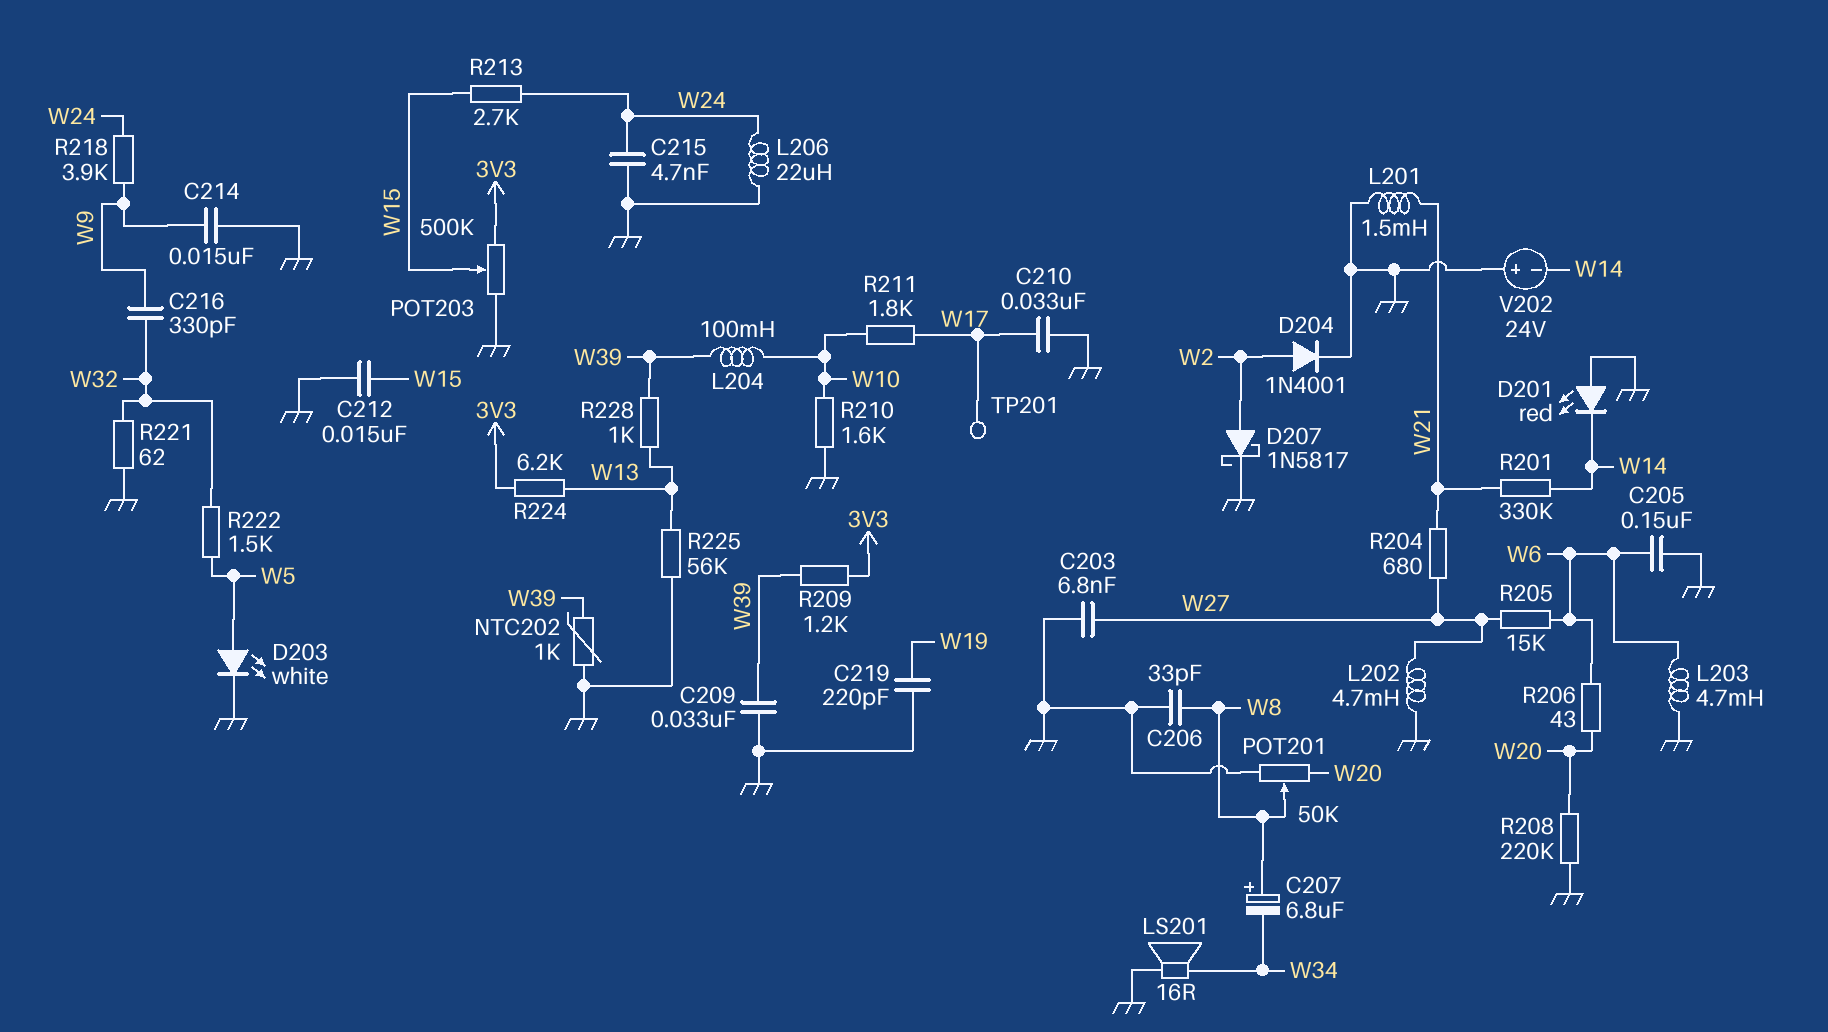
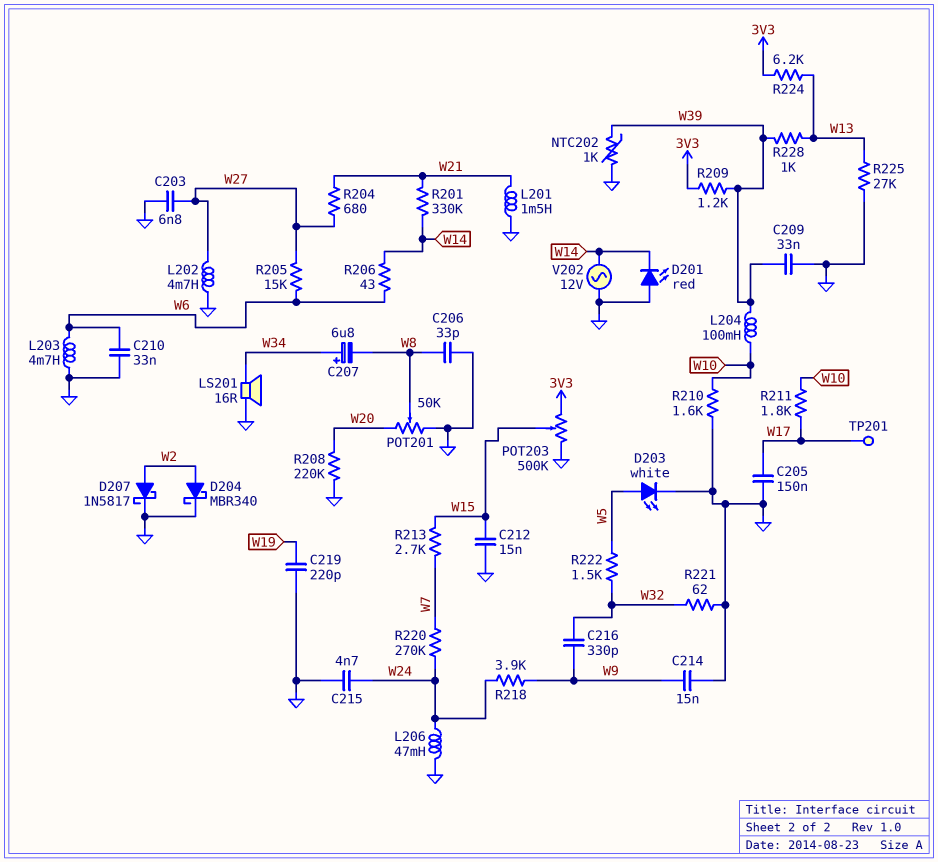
C205: 150nF (GND, W6) -> 150nF (GND, W17)
C207: 6.8uF (plus W8, minus W34) -> 6.8uF (plus W34, minus W8)
C210: 33nF (GND, W17) -> 33nF (GND, W6)
D204: diode 1N4001 (A W2, K GND) -> schottky MBR340 (A W2, K GND)
L206: 22uH (GND, W24) -> 47mH (GND, W24)
R206: 43 (W6, W20) -> 43 (W6, W14)
R213: 2.7k (W15, W24) -> 2.7k (W7, W15)
R220: none -> 270k (W7, W24)
R225: 56k (GND, W13) -> 27k (GND, W13)
V202: 24V (plus GND, minus W14) -> AC 12V (GND, W14)

